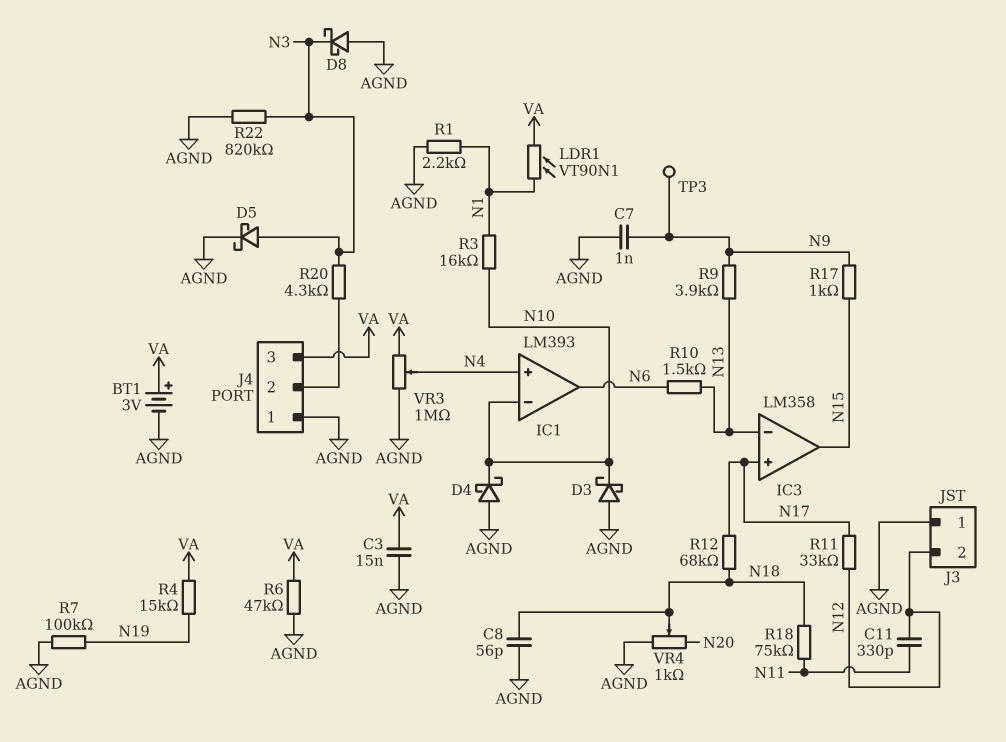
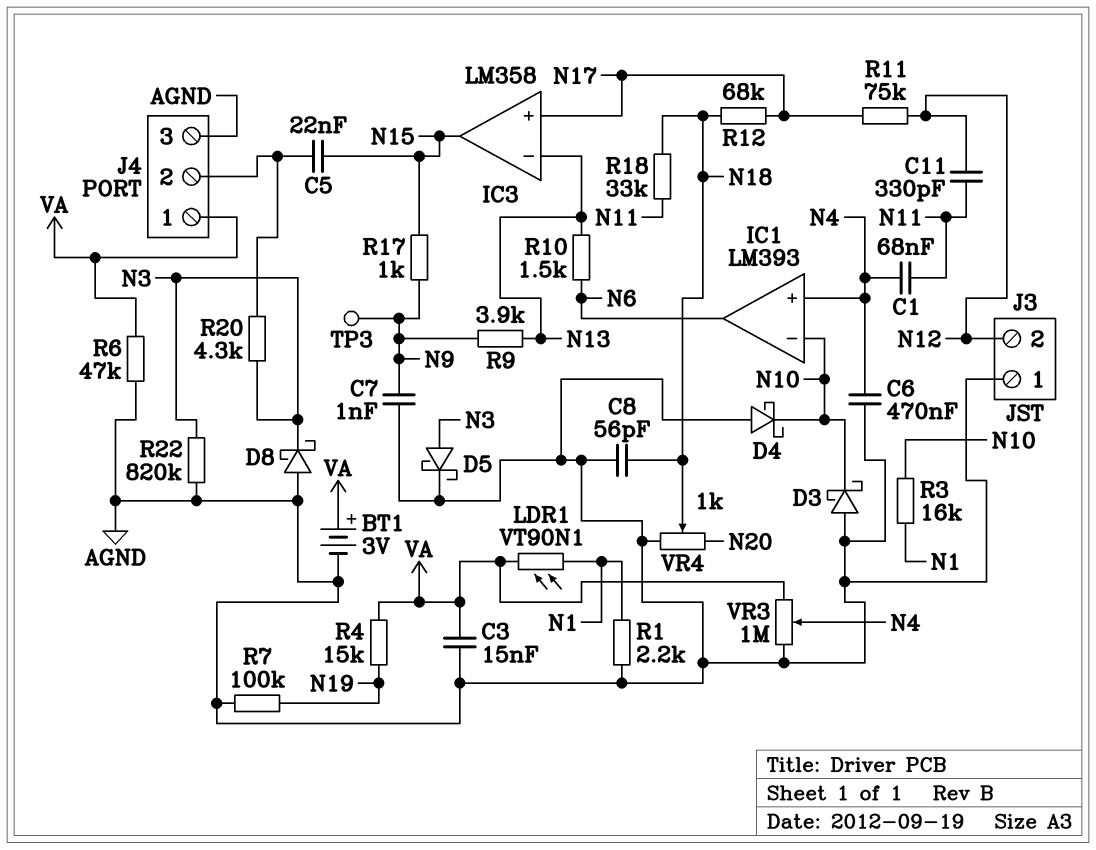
C1: none -> 68nF (N4, N11)
C5: none -> 22nF (J4/2, N15)
C6: none -> 470nF (AGND, N4)
J4 pin 1: AGND -> VA
J4 pin 3: VA -> AGND
R11: 33k (N12, N17) -> 75k (N12, N17)
R18: 75k (N11, N18) -> 33k (N11, N18)

